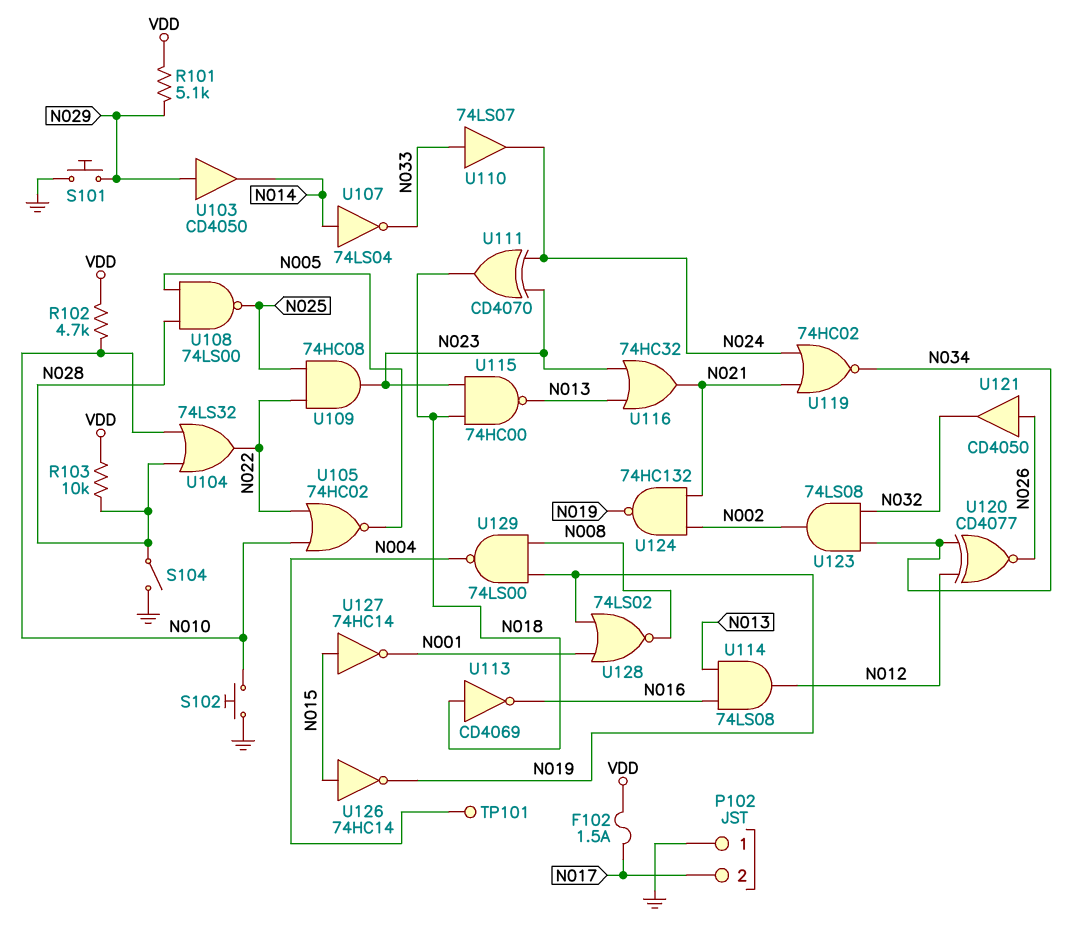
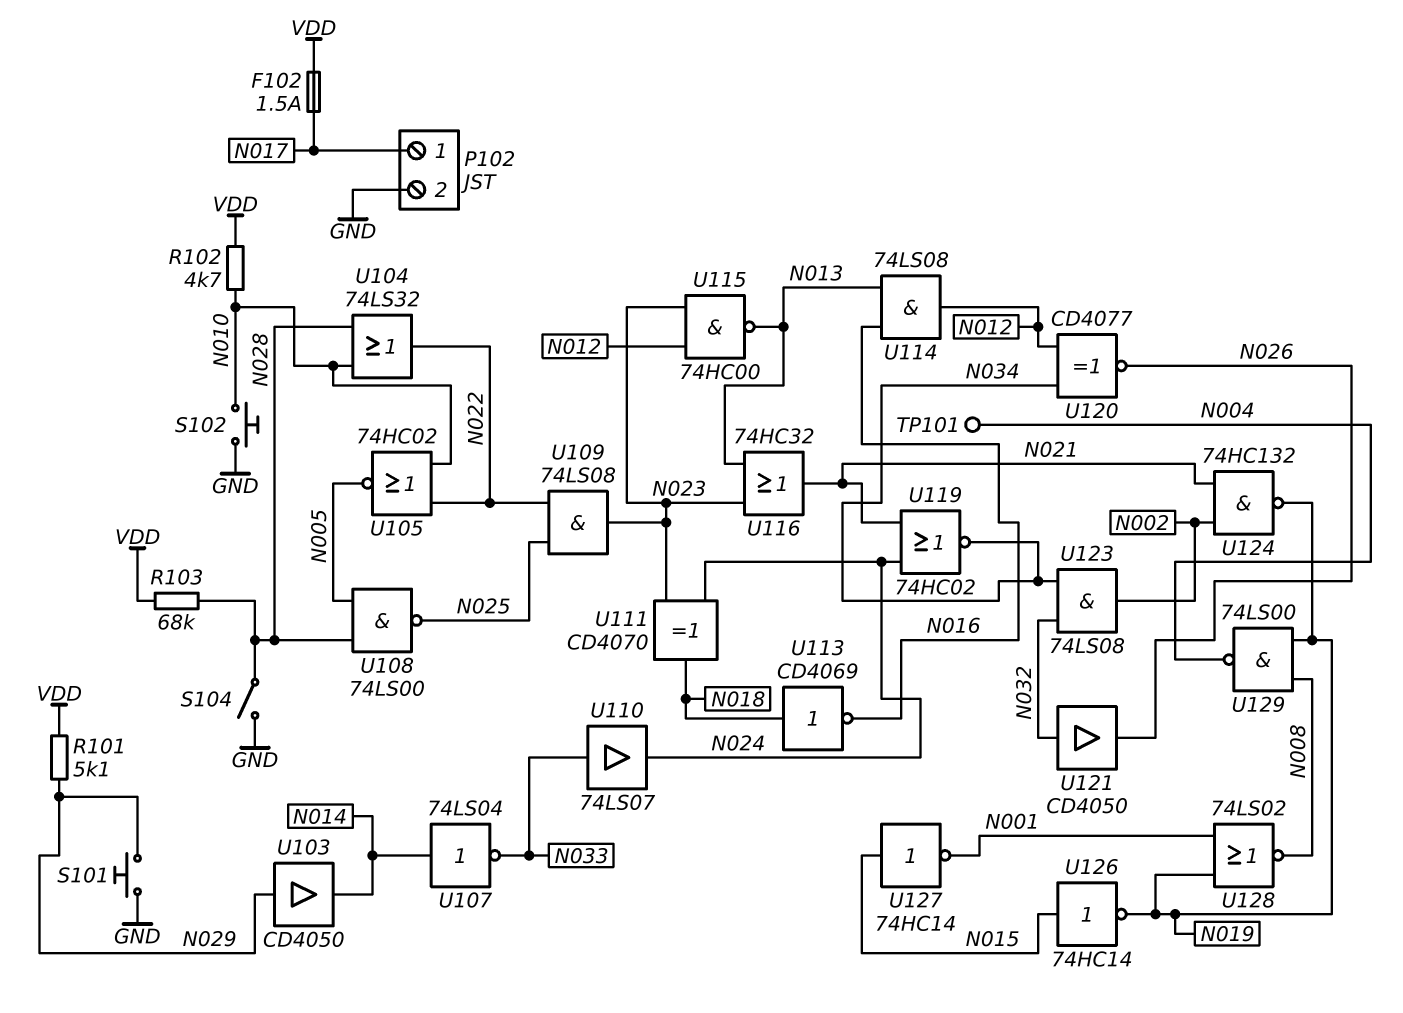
P102 pin 1: GND -> N017
P102 pin 2: N017 -> GND
R103: 10k (N028, VDD) -> 68k (N028, VDD)
U109: AND 74HC08 (in N022, in N025, out N023) -> AND 74LS08 (in N022, in N025, out N023)
U115: NAND 74HC00 (in N018, in N023, out N013) -> NAND 74HC00 (in N012, in N023, out N013)
U121: buffer CD4050 (in N026, out N032) -> buffer CD4050 (in N032, out N026)

